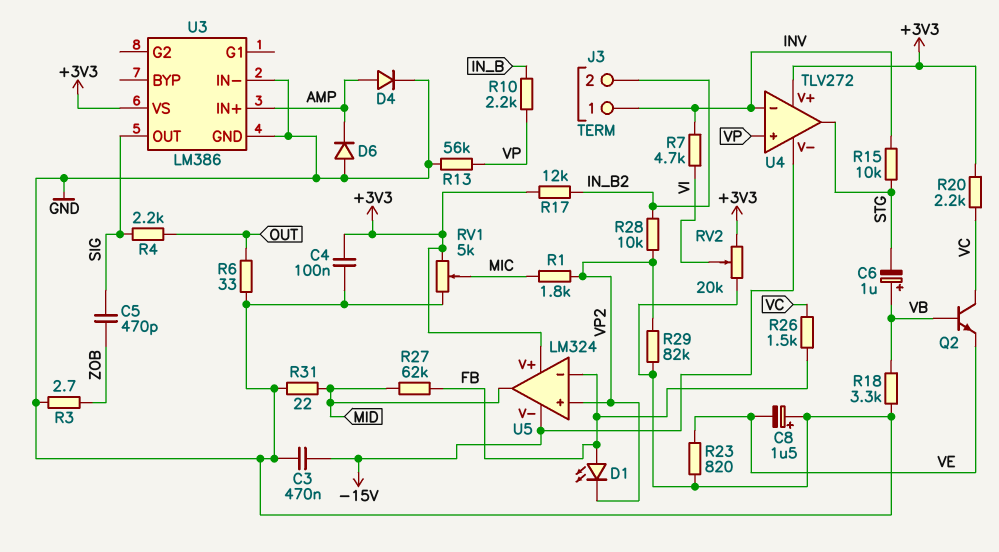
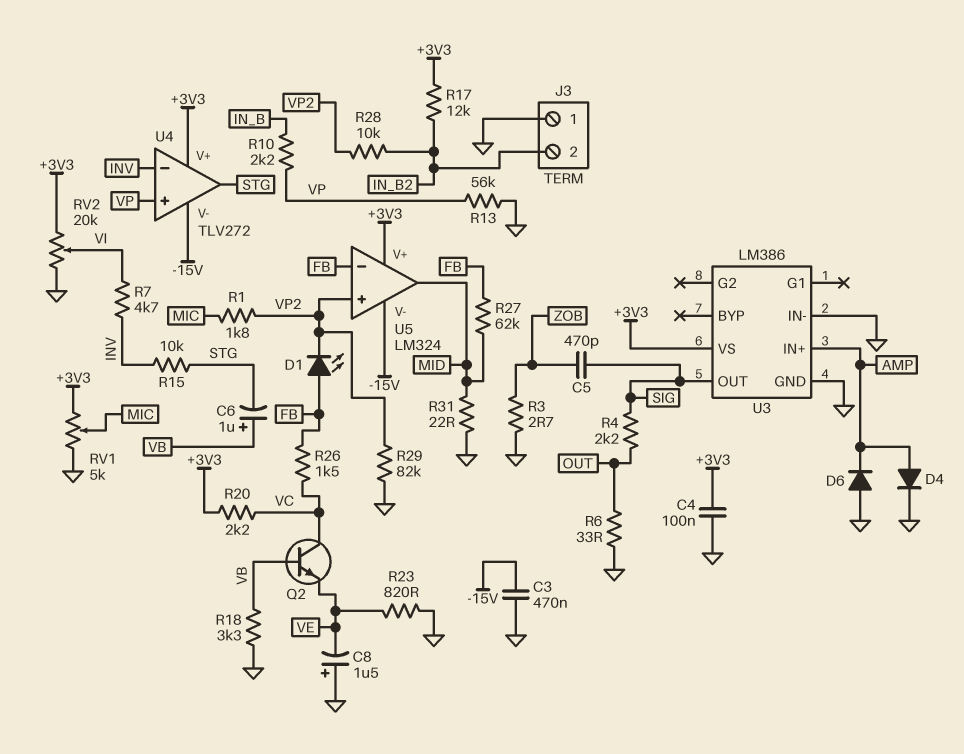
J3 pin 1: INV -> GND

